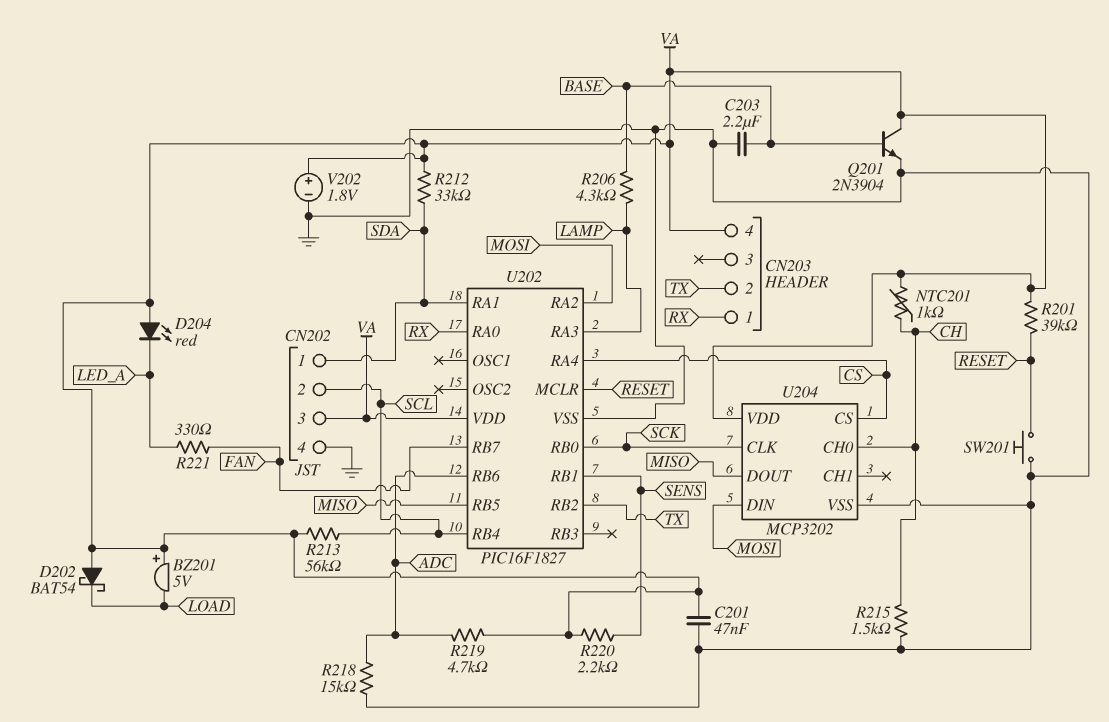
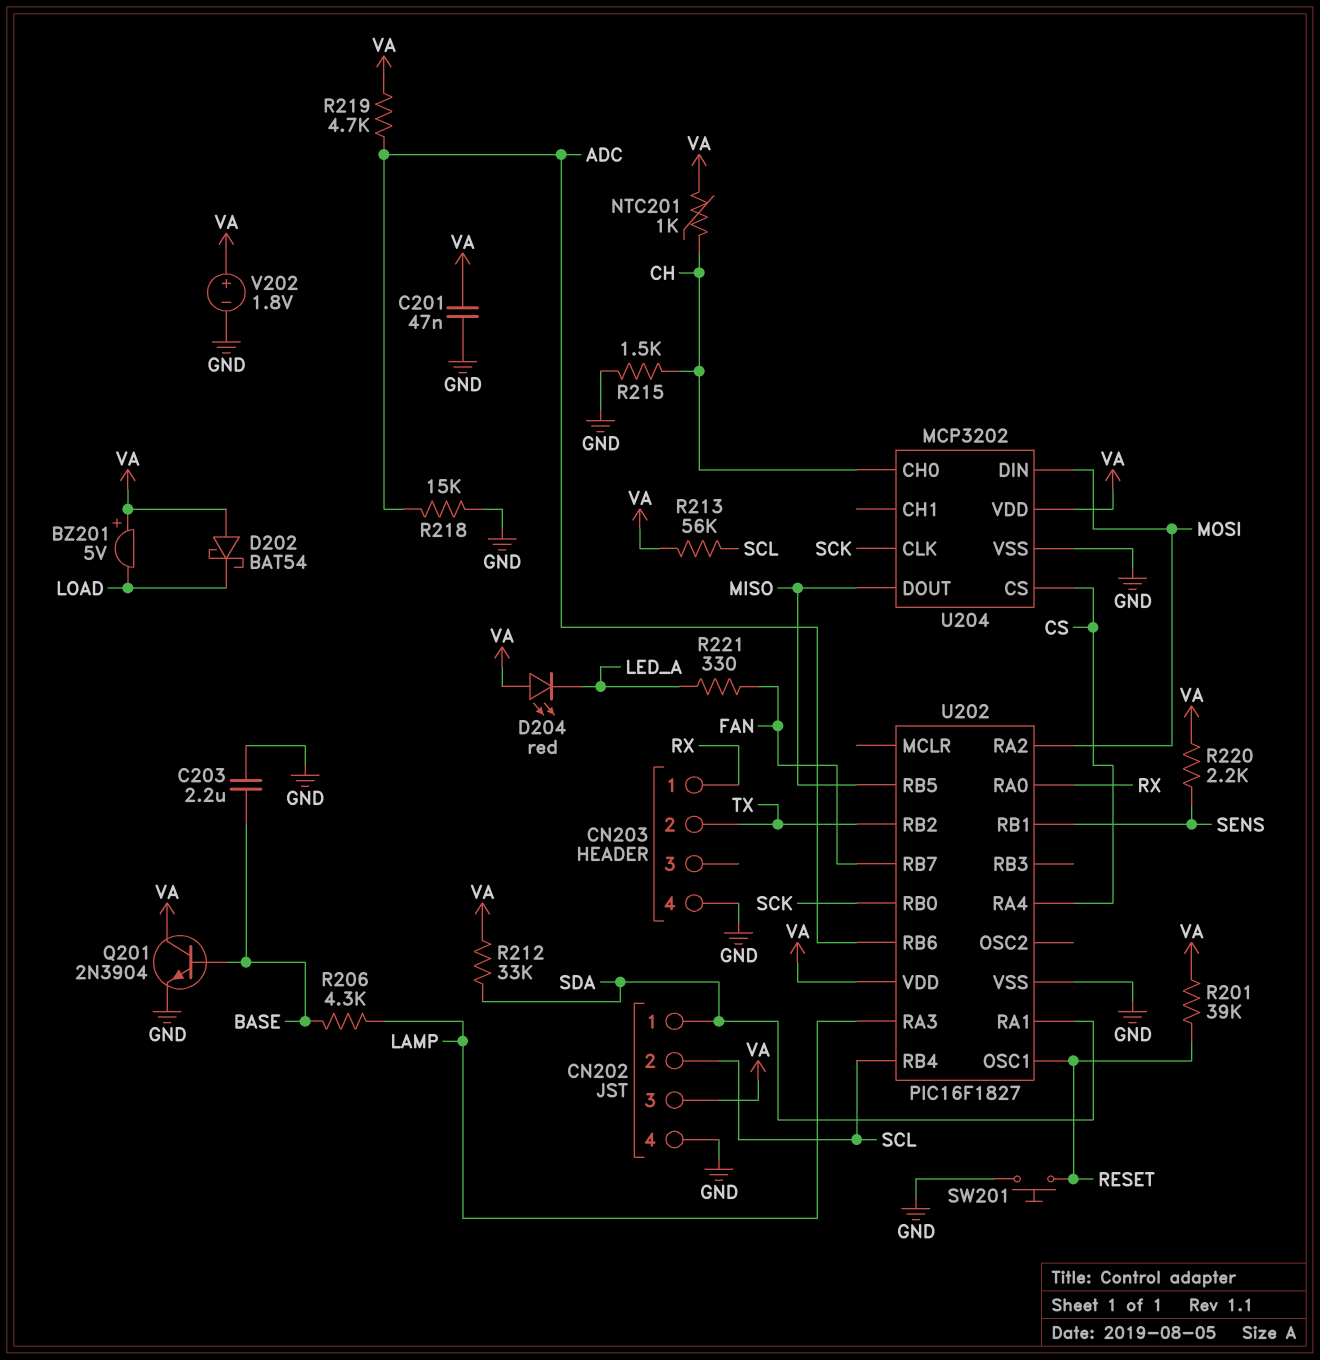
CN203 pin 4: VA -> GND
U202 pin MCLR: RESET -> none
U202 pin OSC1: none -> RESET

